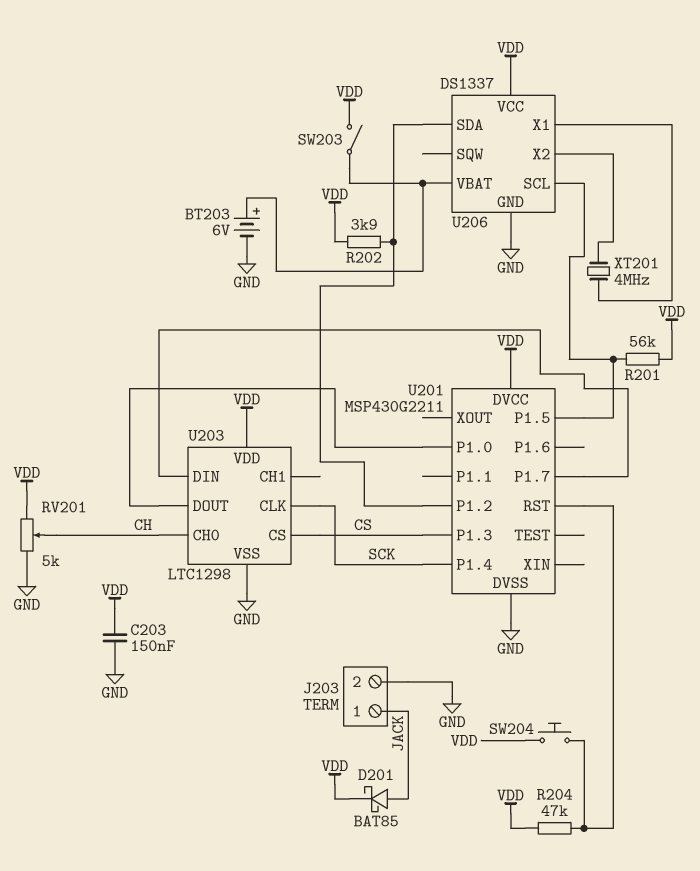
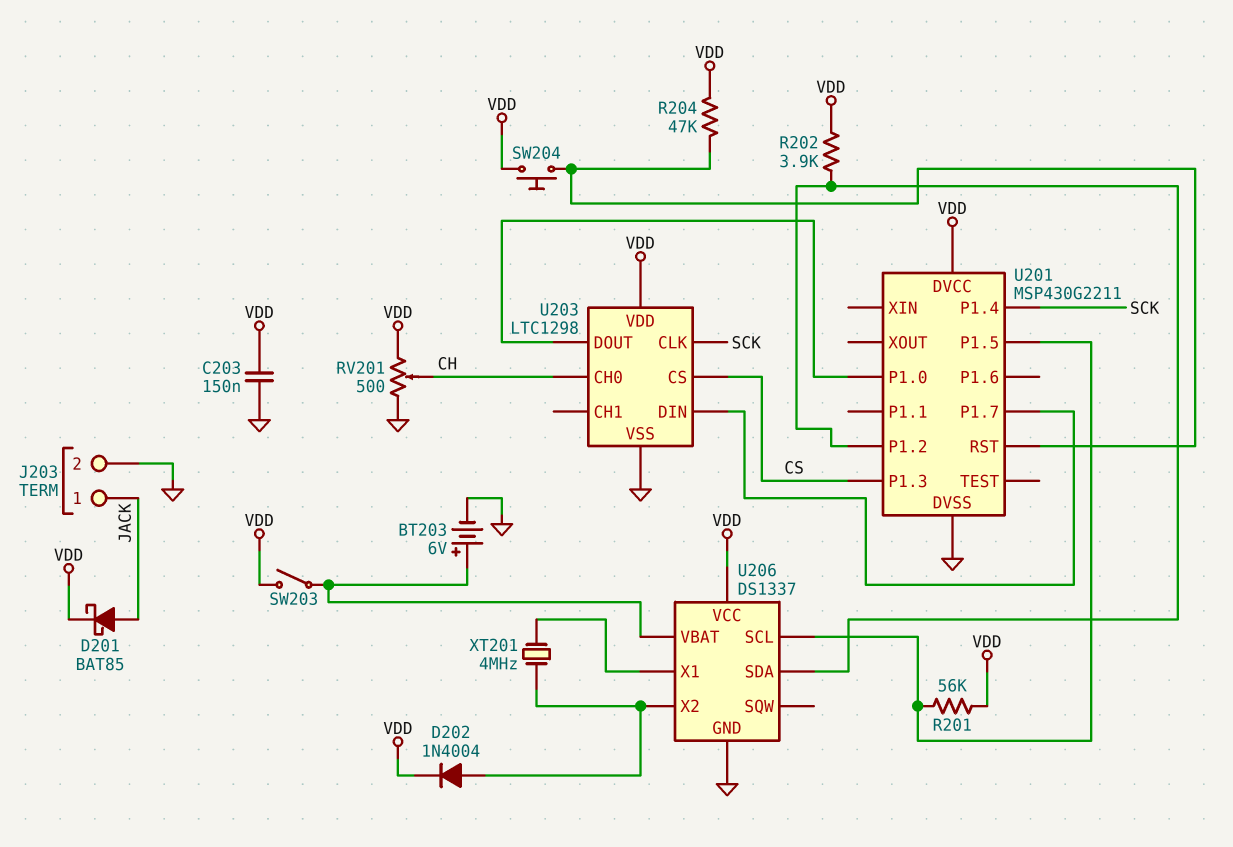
D202: none -> diode 1N4004 (A U206/X2, K VDD)
RV201: 5k (GND, VDD, wiper CH) -> 500 (GND, VDD, wiper CH)

